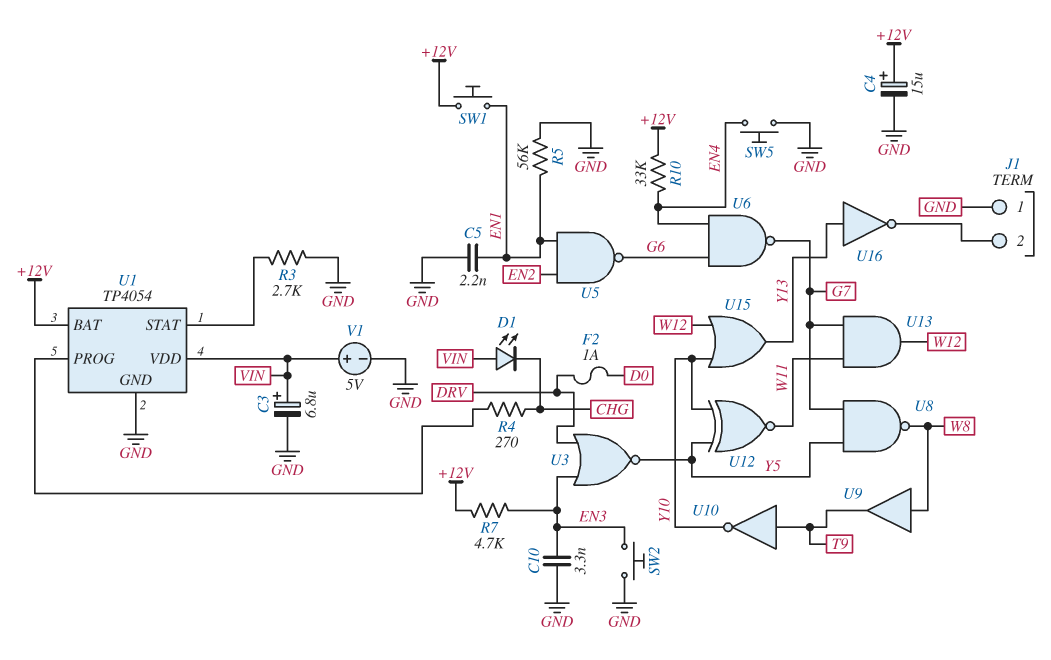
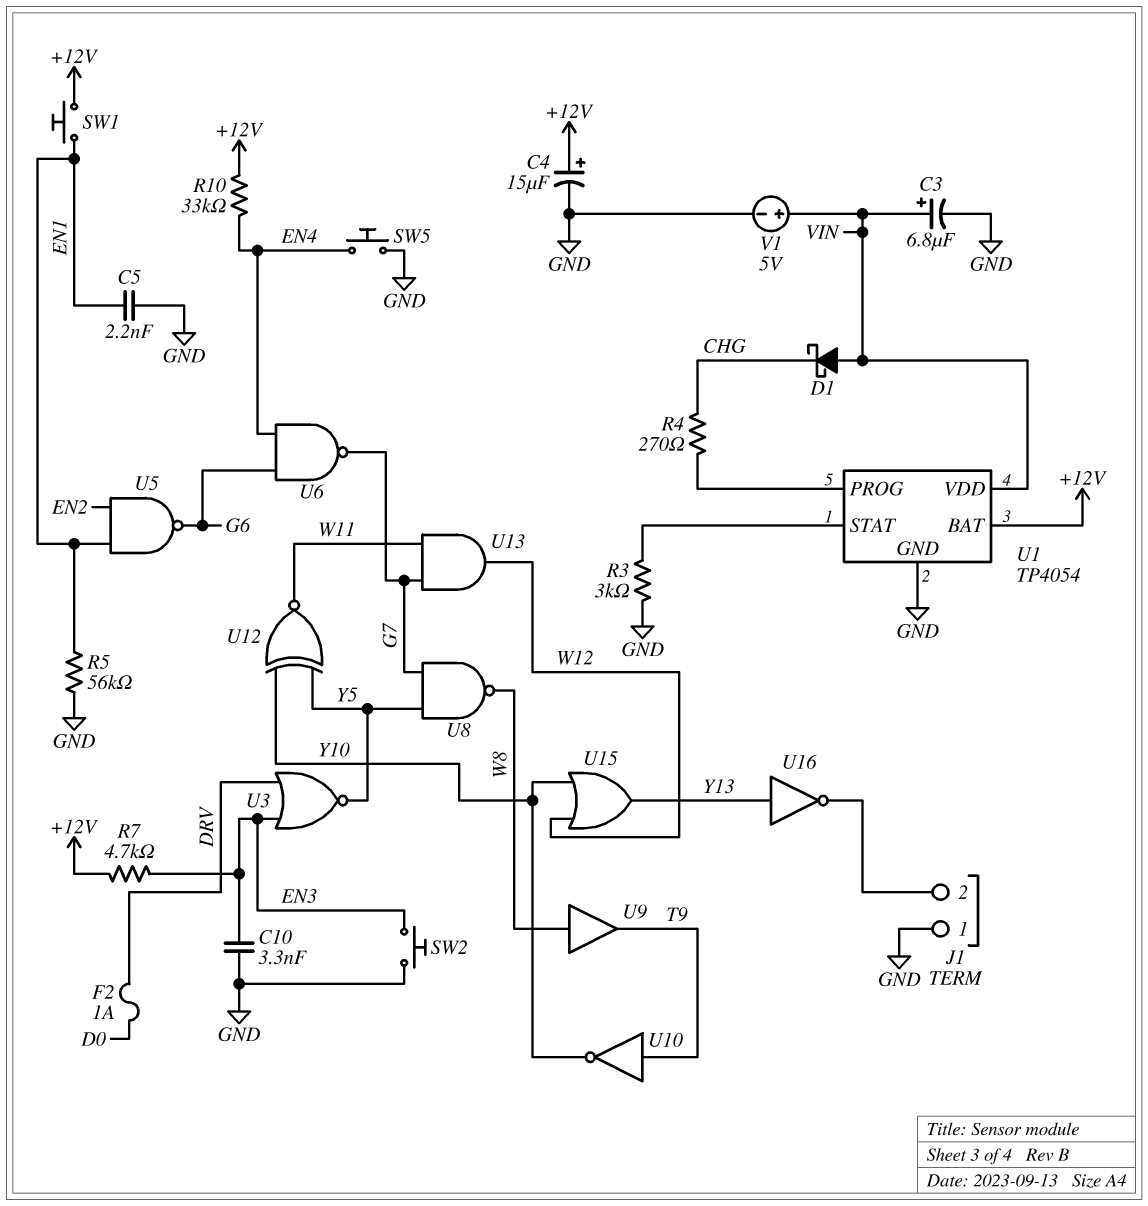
D1: LED (A VIN, K CHG) -> schottky (A VIN, K CHG)
R3: 2.7k (GND, U1/STAT) -> 3k (GND, U1/STAT)

